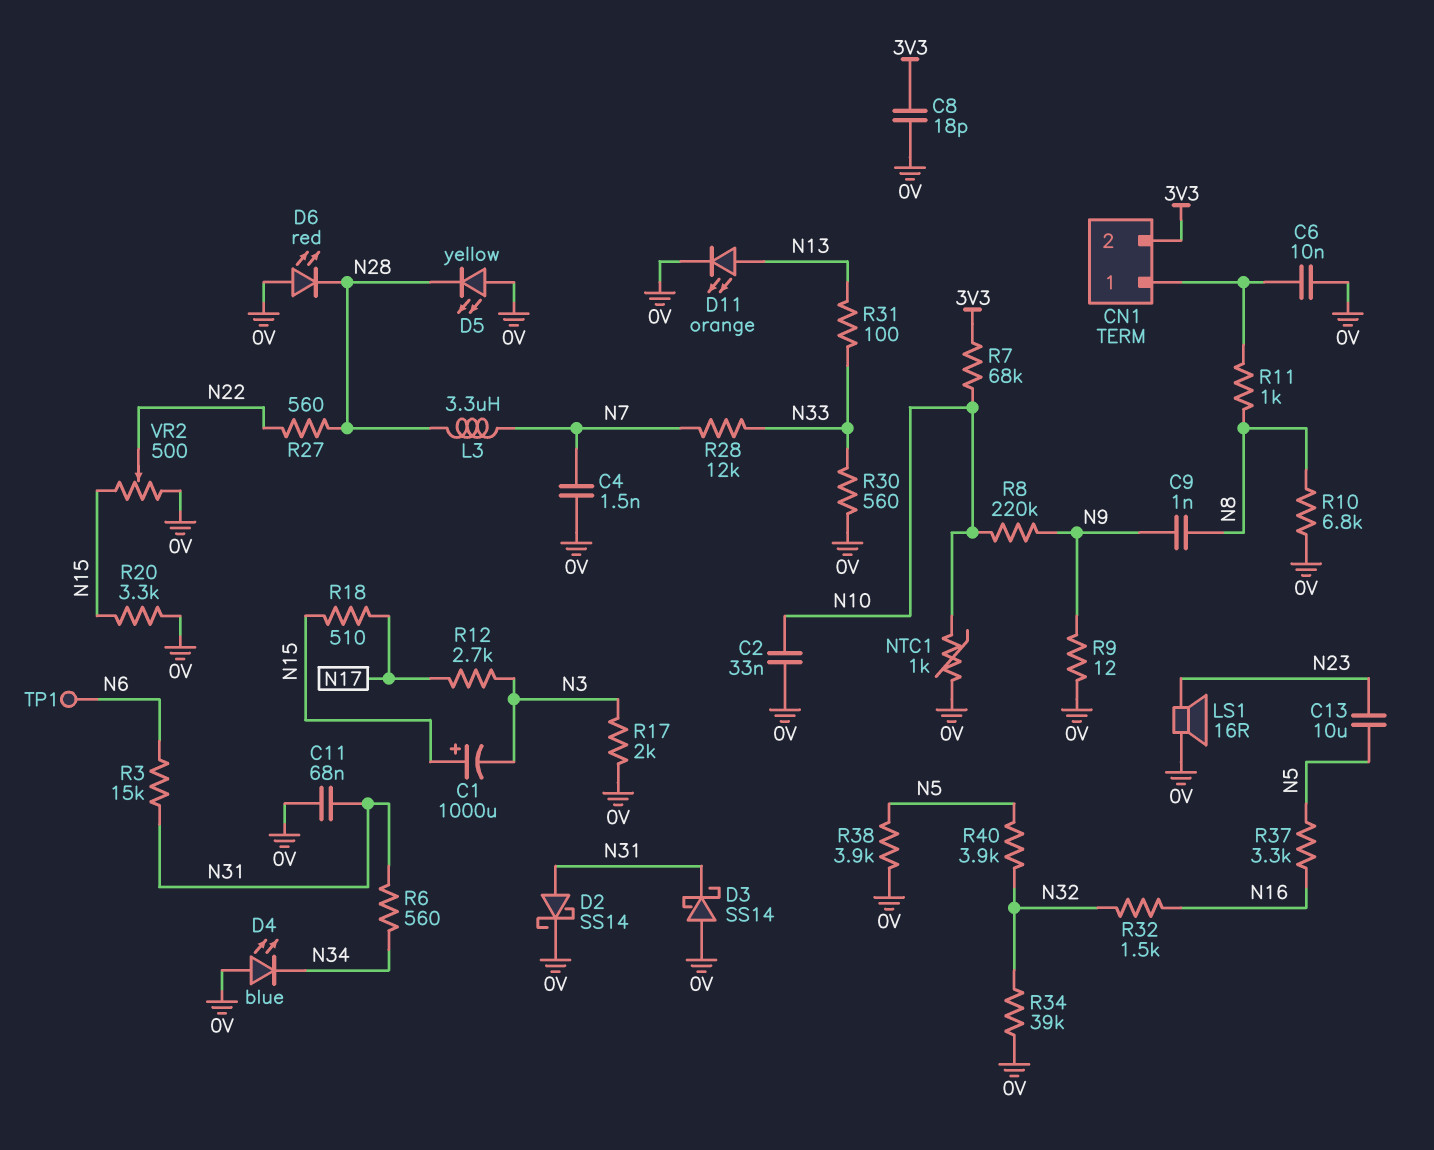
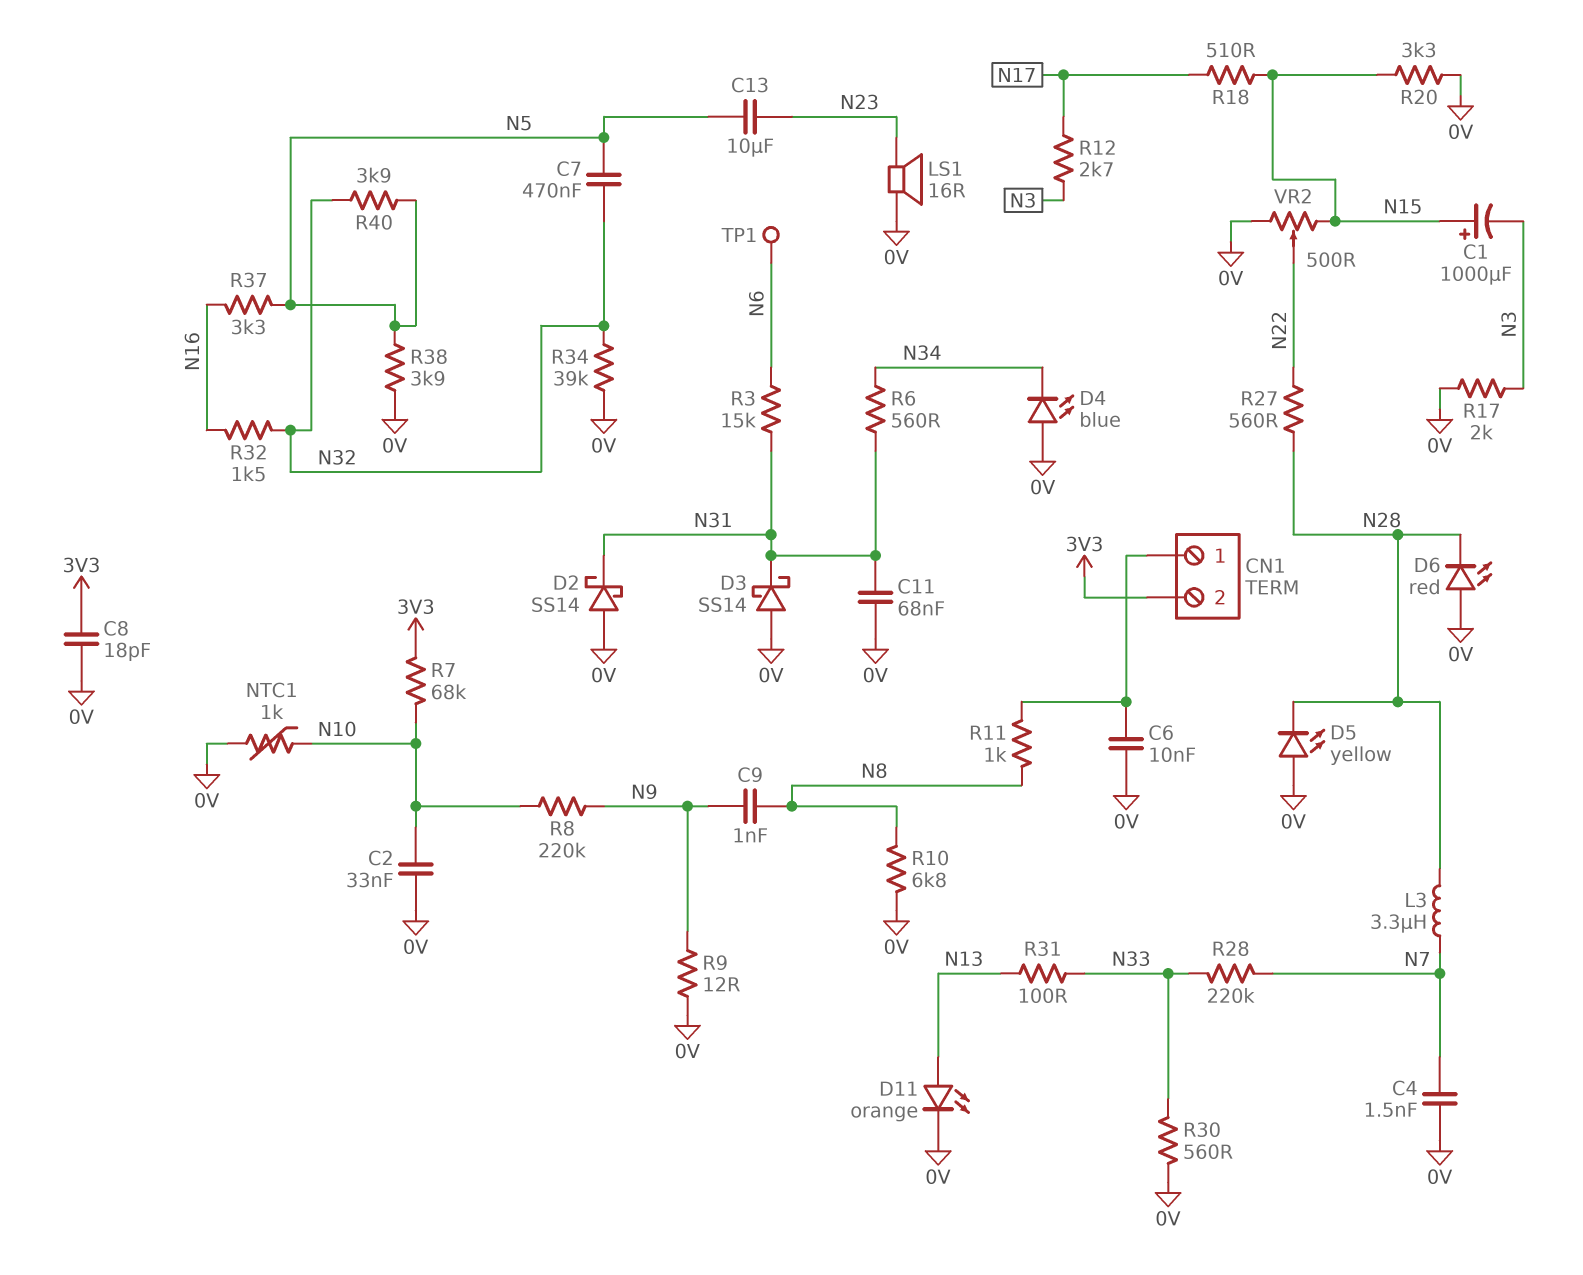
C7: none -> 470nF (N5, N32)
D2: schottky SS14 (A N31, K 0V) -> schottky SS14 (A 0V, K N31)
R28: 12k (N7, N33) -> 220k (N7, N33)

